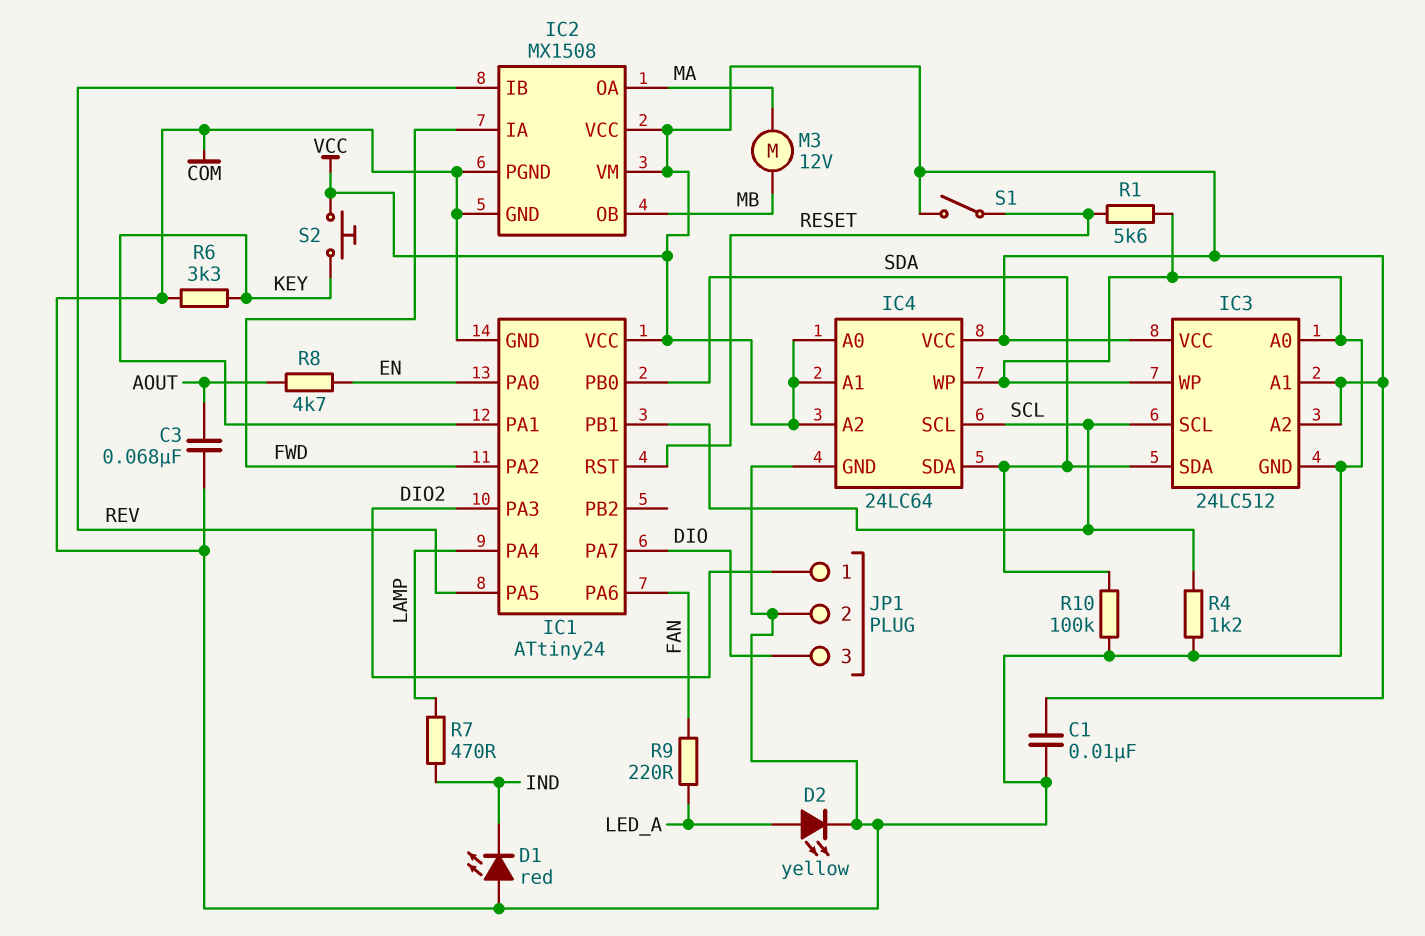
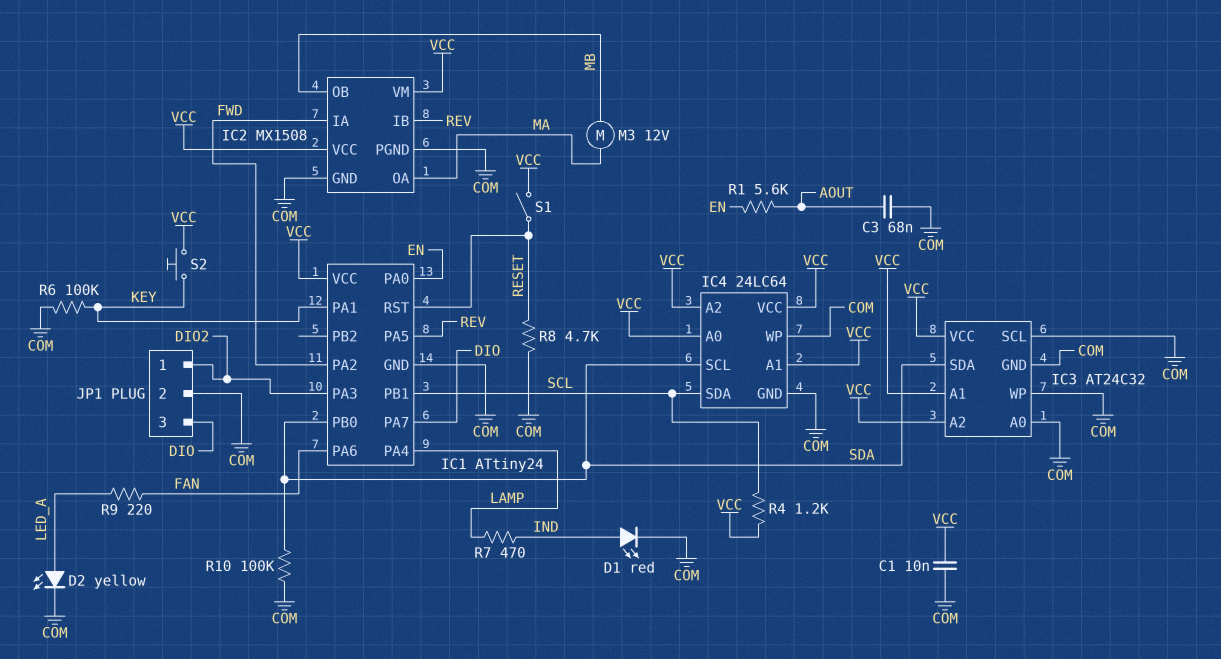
D1: LED red (A COM, K IND) -> LED red (A IND, K COM)
IC3: 24LC512 -> AT24C32
IC3 pin SCL: SCL -> COM
IC4 pin SCL: SCL -> SDA
IC4 pin SDA: SDA -> SCL
R1: 5.6k (COM, RESET) -> 5.6k (AOUT, EN)
R4: 1.2k (COM, SCL) -> 1.2k (SCL, VCC)
R6: 3.3k (COM, KEY) -> 100k (COM, KEY)
R8: 4.7k (AOUT, EN) -> 4.7k (COM, RESET)

